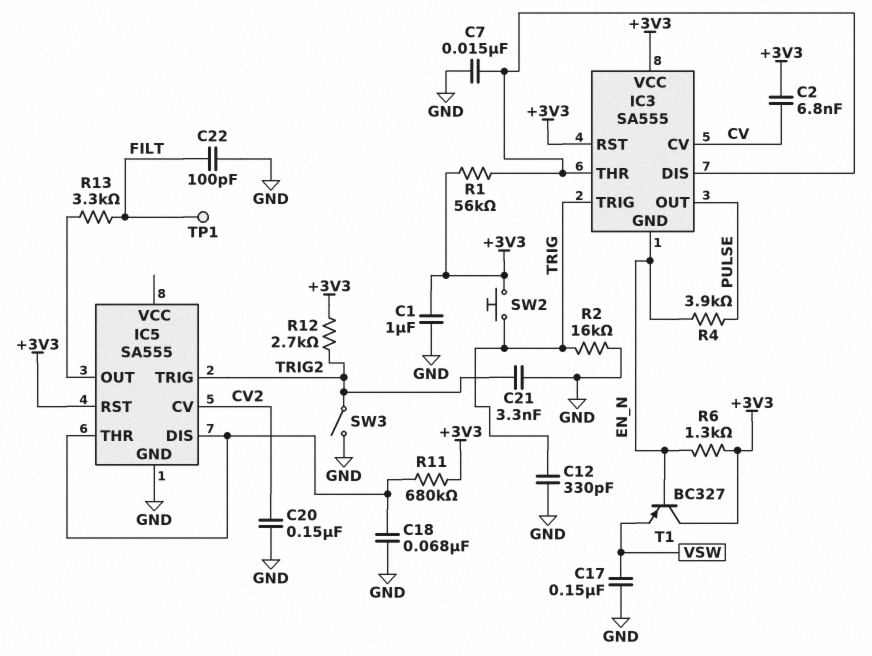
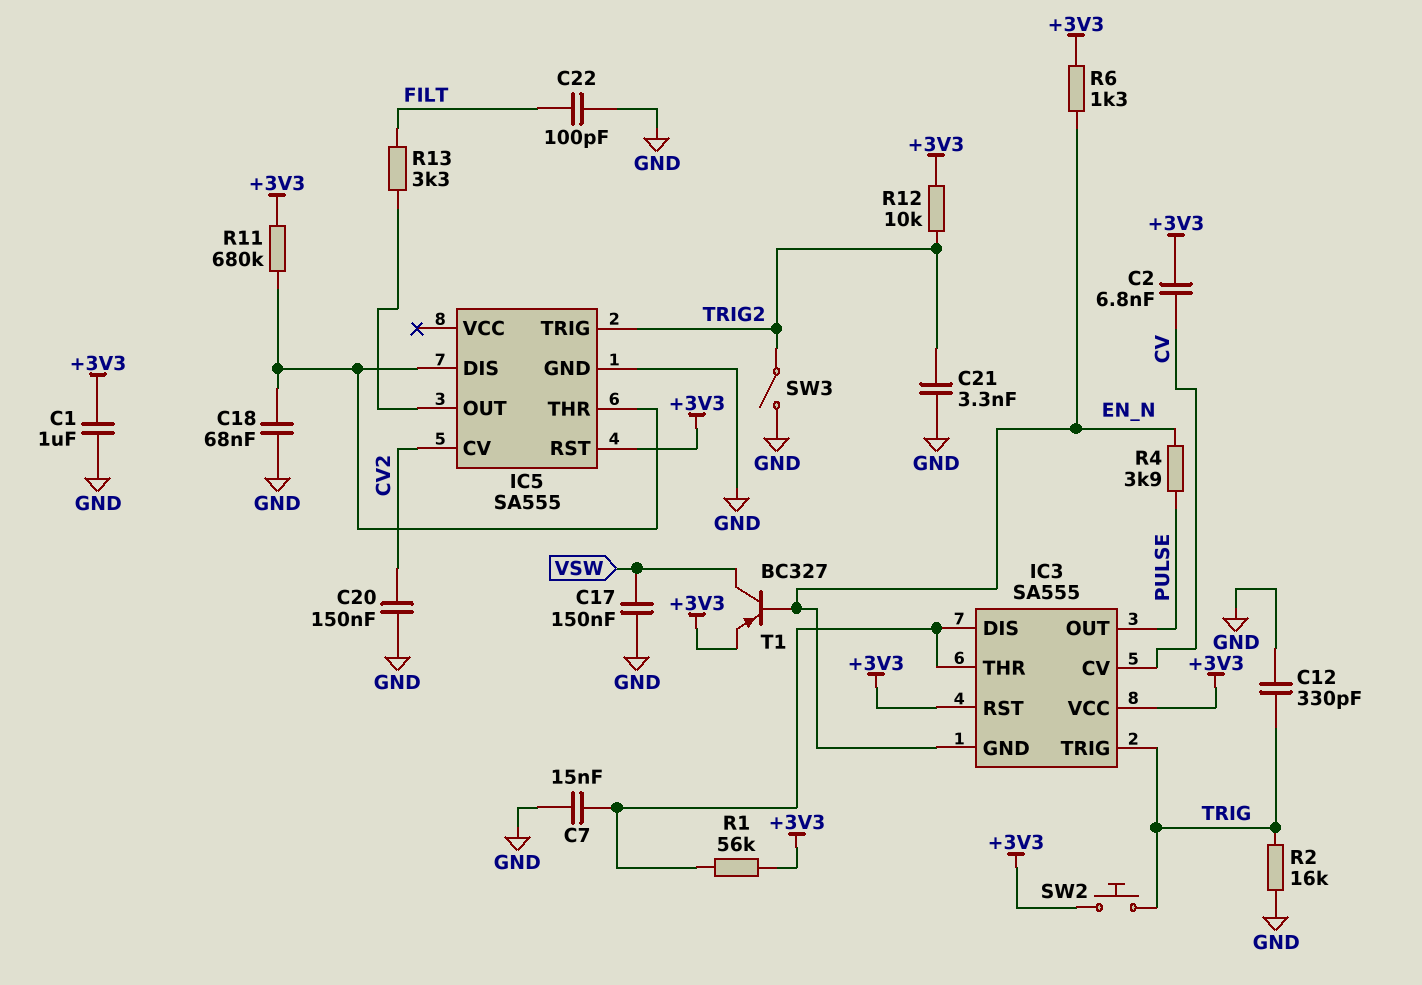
R12: 2.7k (+3V3, TRIG2) -> 10k (+3V3, TRIG2)
T1: PNP BC327 (B EN_N, C +3V3, E VSW) -> PNP BC327 (B EN_N, C VSW, E +3V3)
TP1: test point (FILT) -> none

